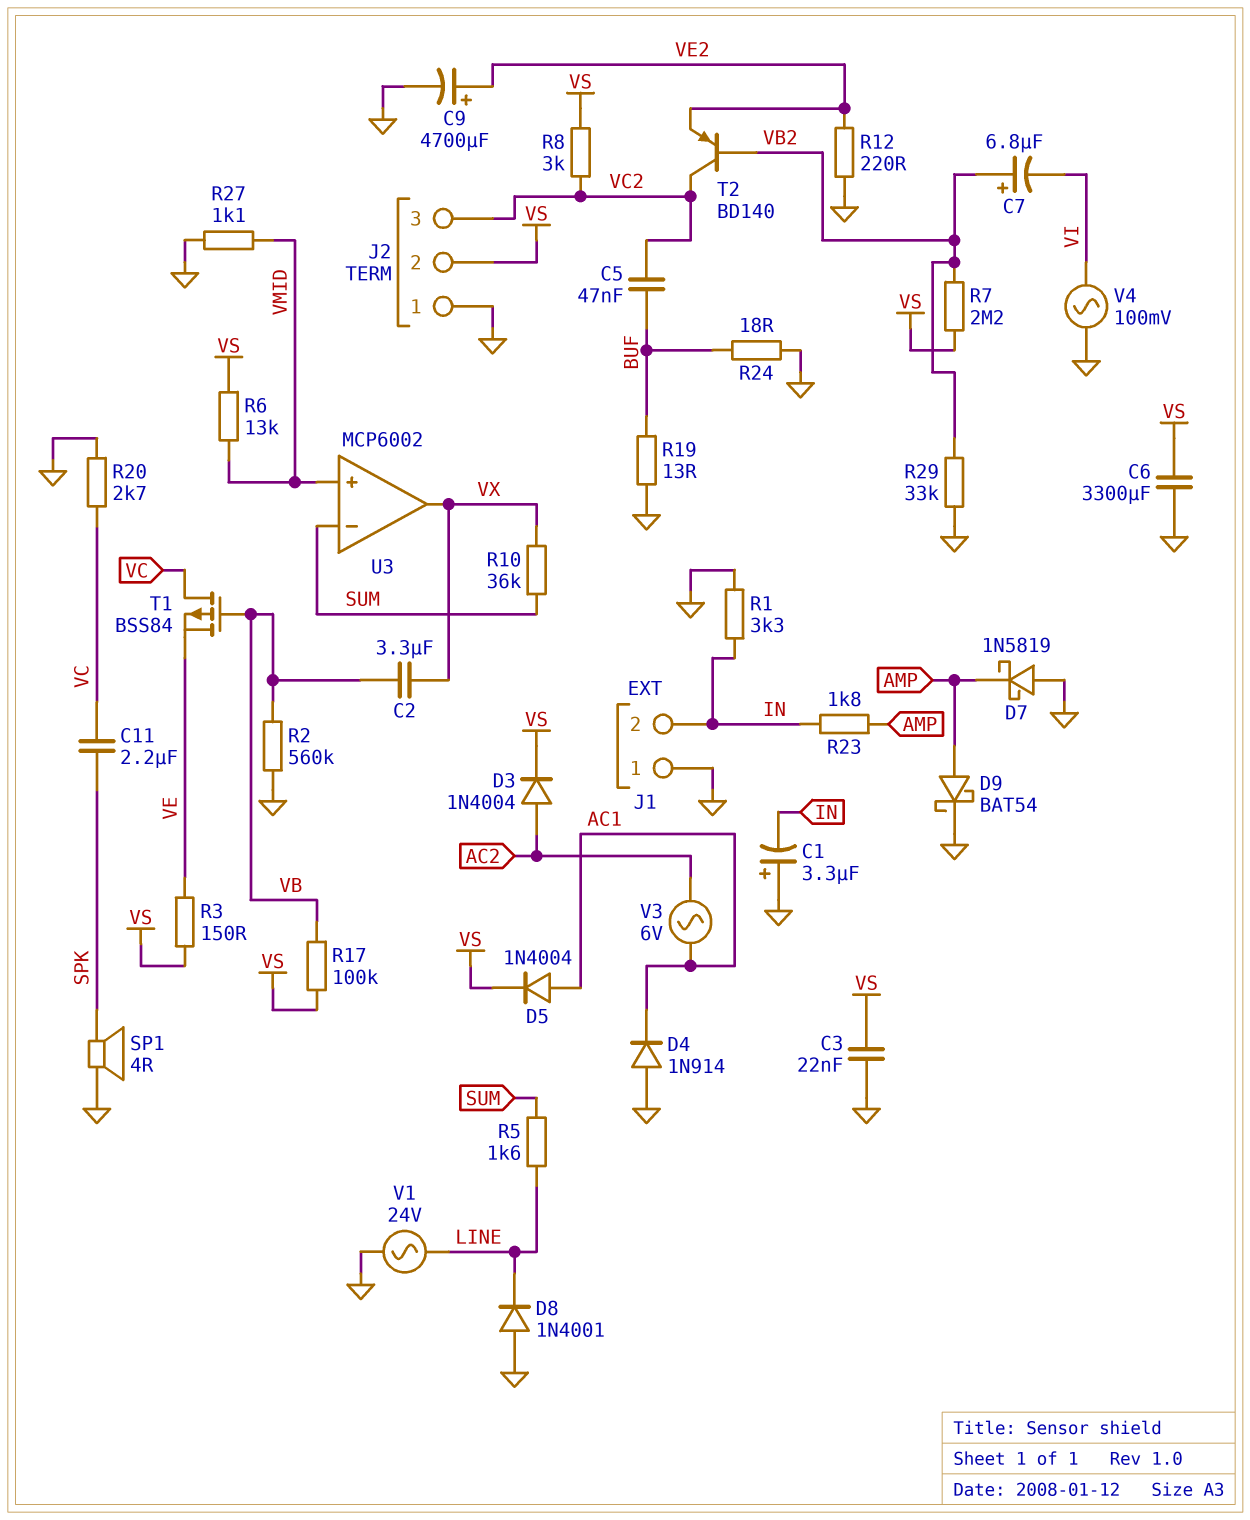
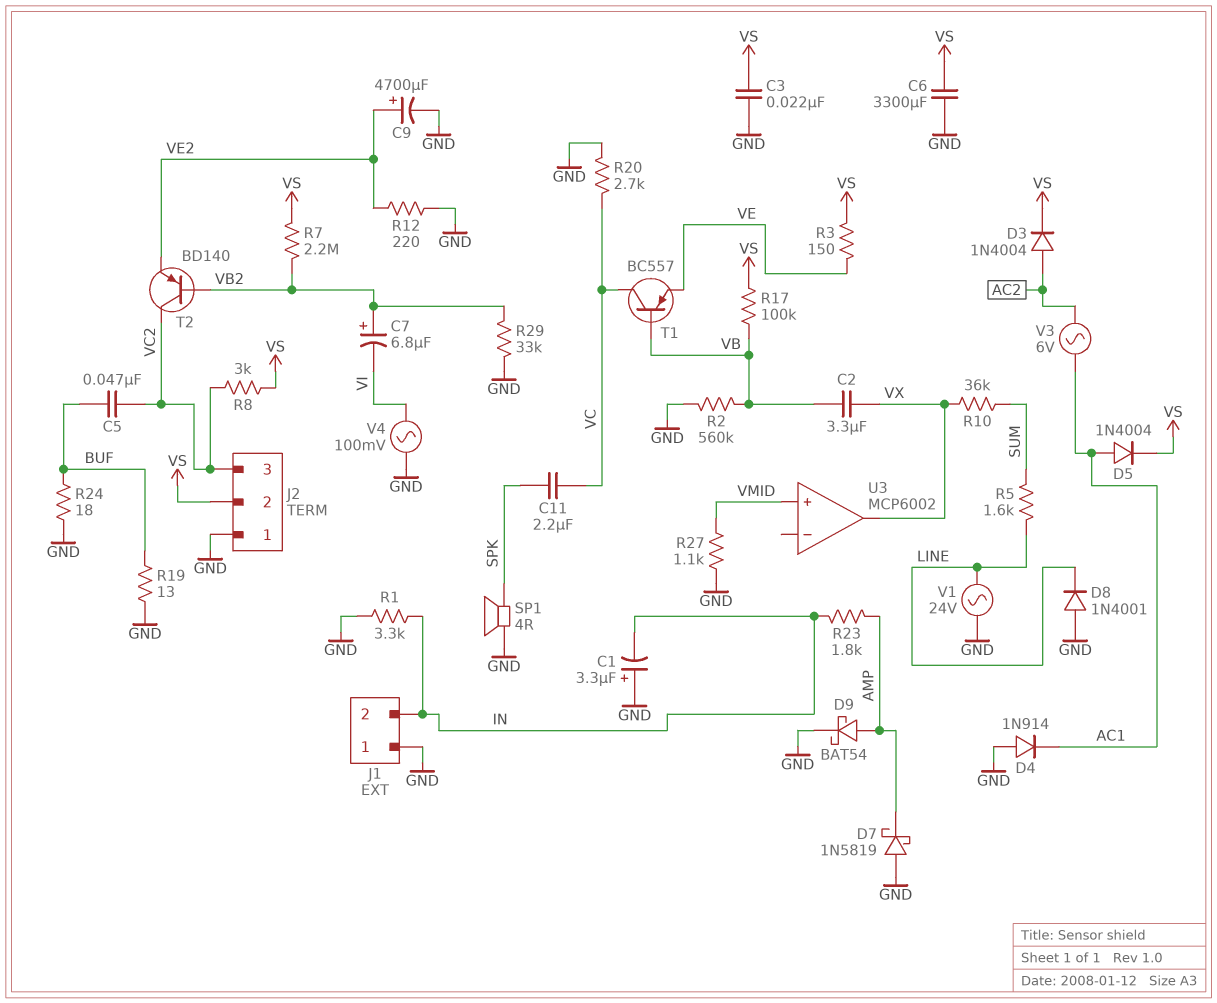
R6: 13k (VMID, VS) -> none
T1: PMOS BSS84 (G VB, D VC, S VE) -> PNP BC557 (B VB, C VC, E VE)
U3 pin in-: SUM -> none

